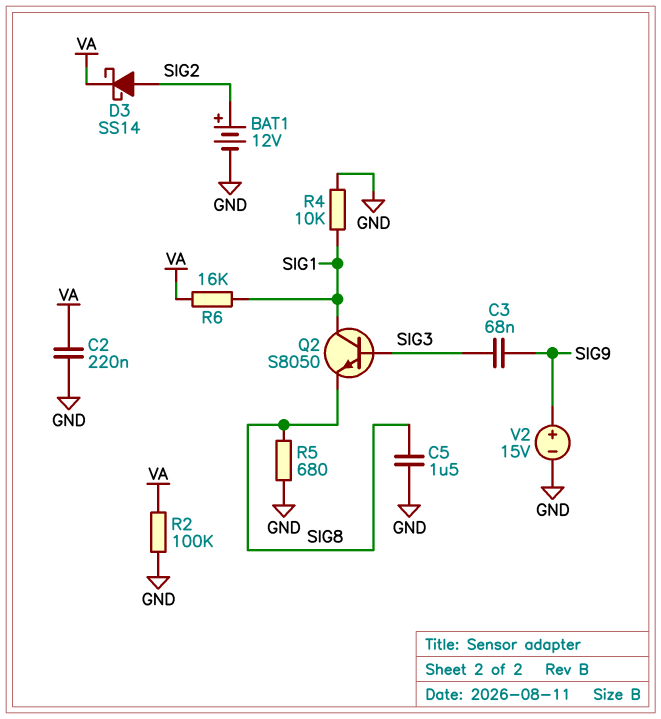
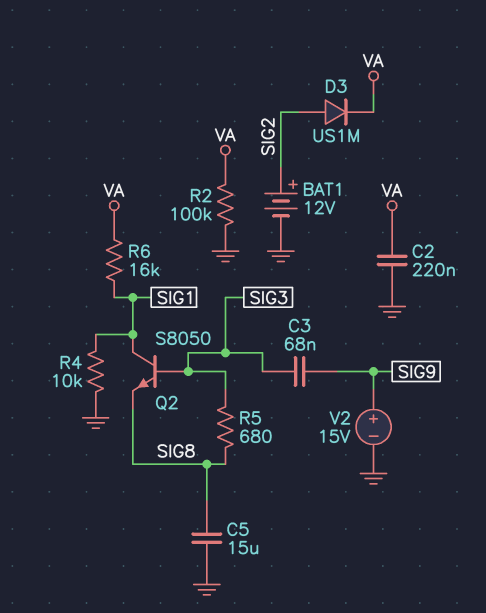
C5: 1.5uF (GND, SIG8) -> 15uF (GND, SIG8)
D3: schottky SS14 (A SIG2, K VA) -> diode US1M (A SIG2, K VA)
R5: 680 (GND, SIG8) -> 680 (SIG3, SIG8)

